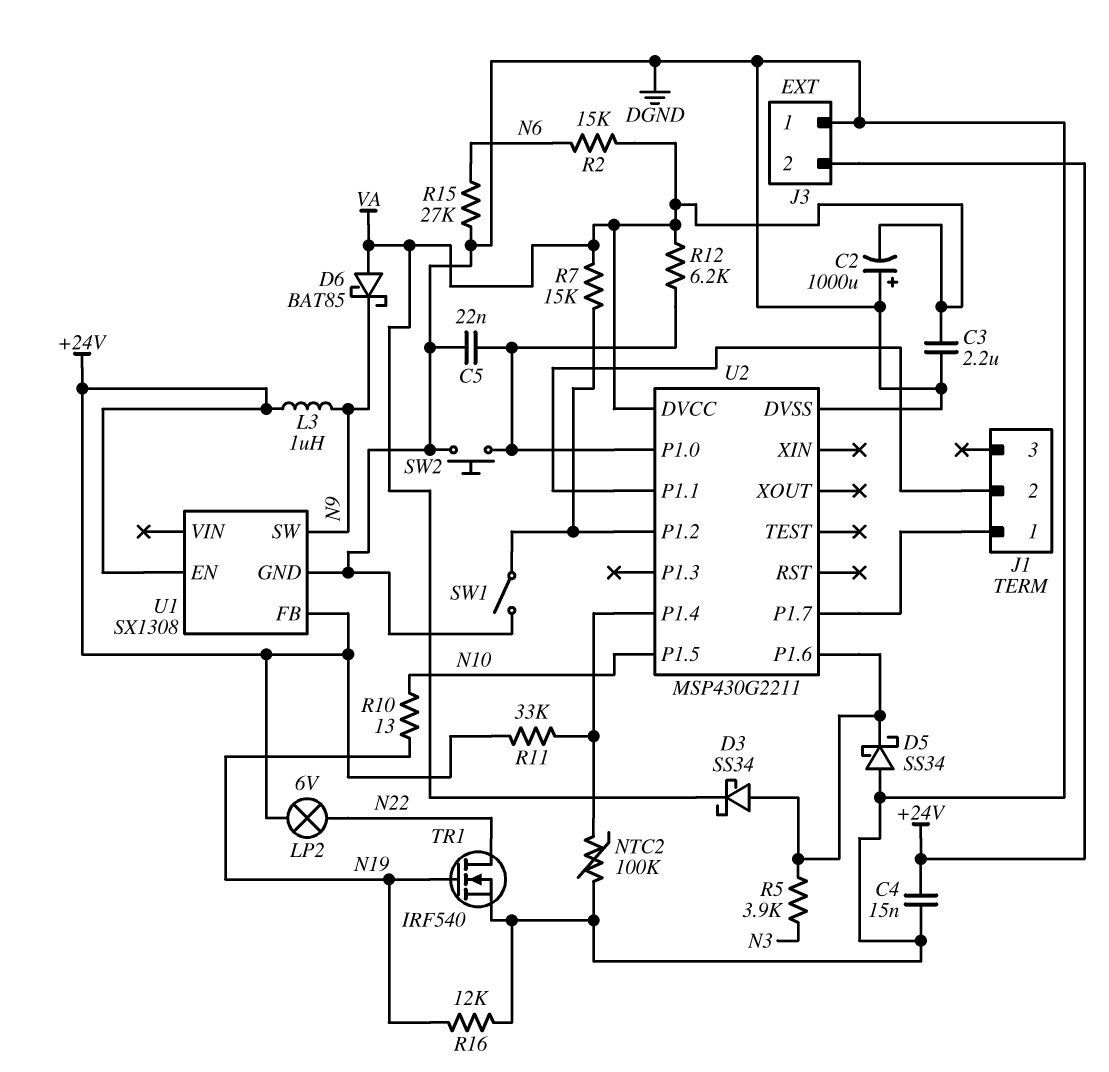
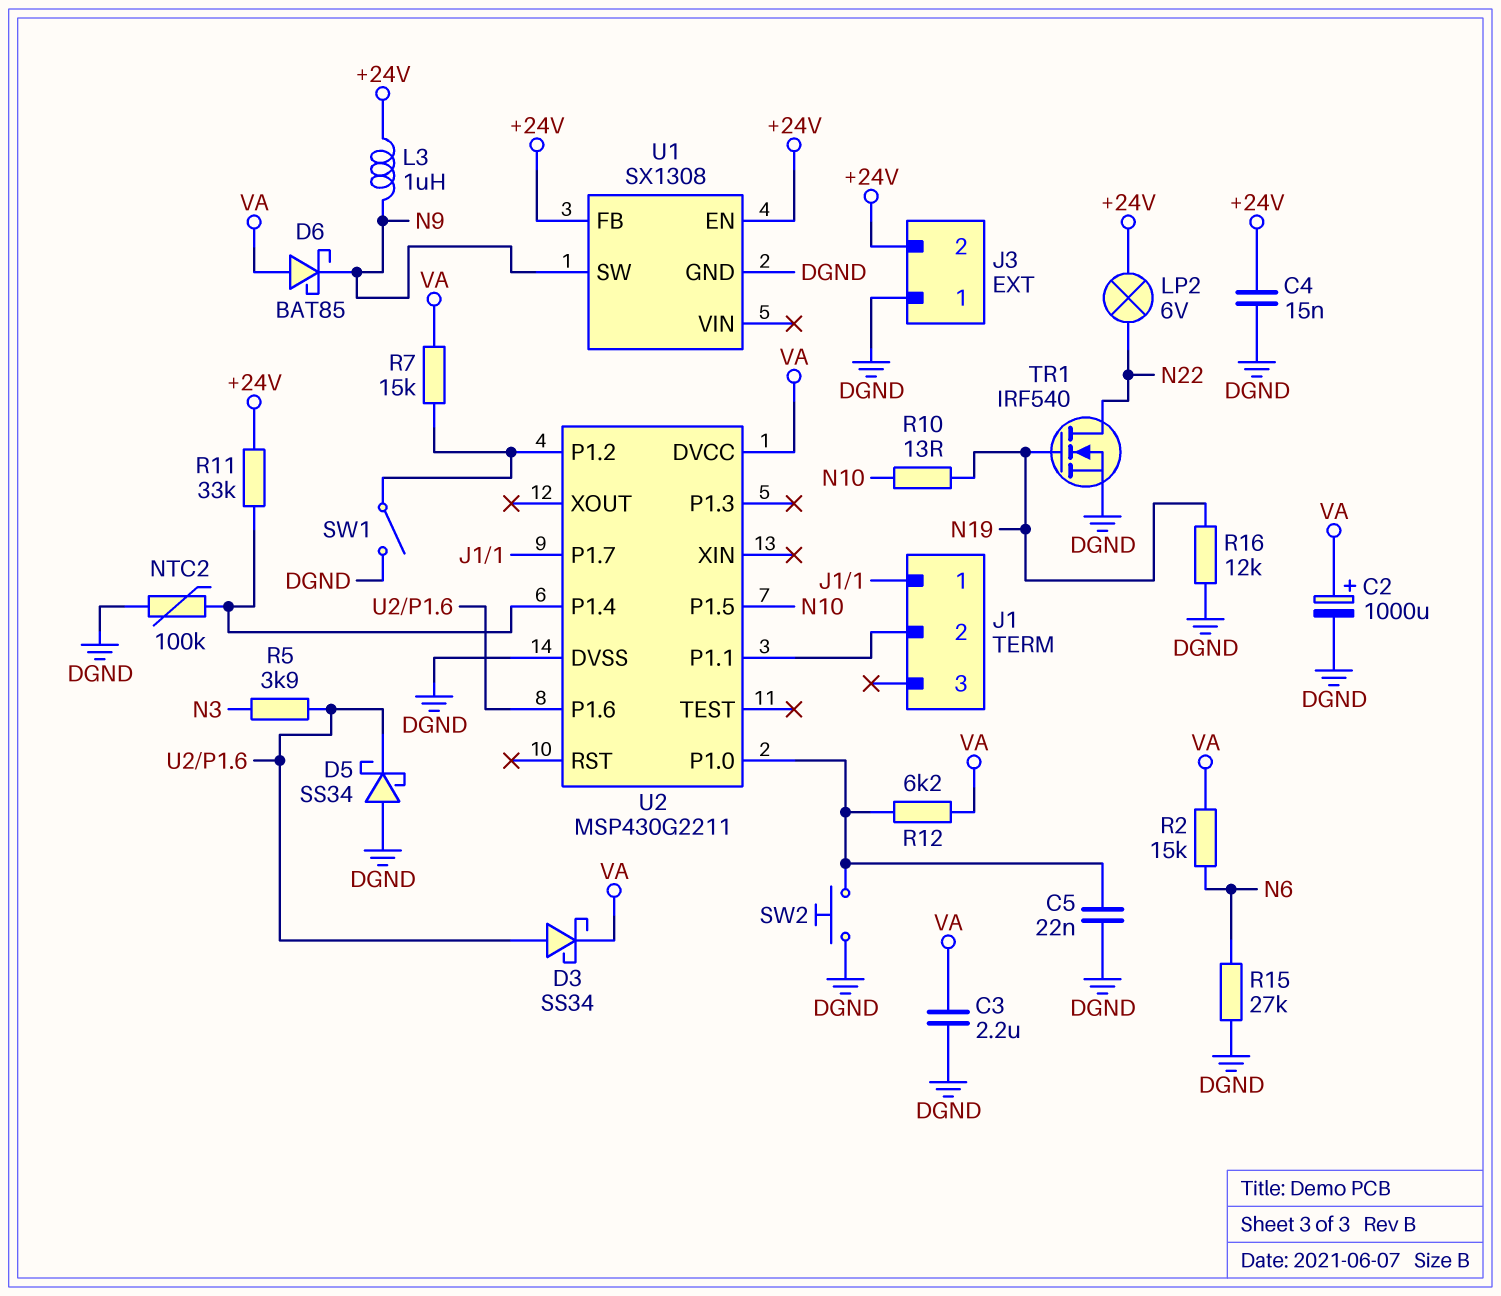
C2: 1000uF (plus DGND, minus VA) -> 1000uF (plus VA, minus DGND)

